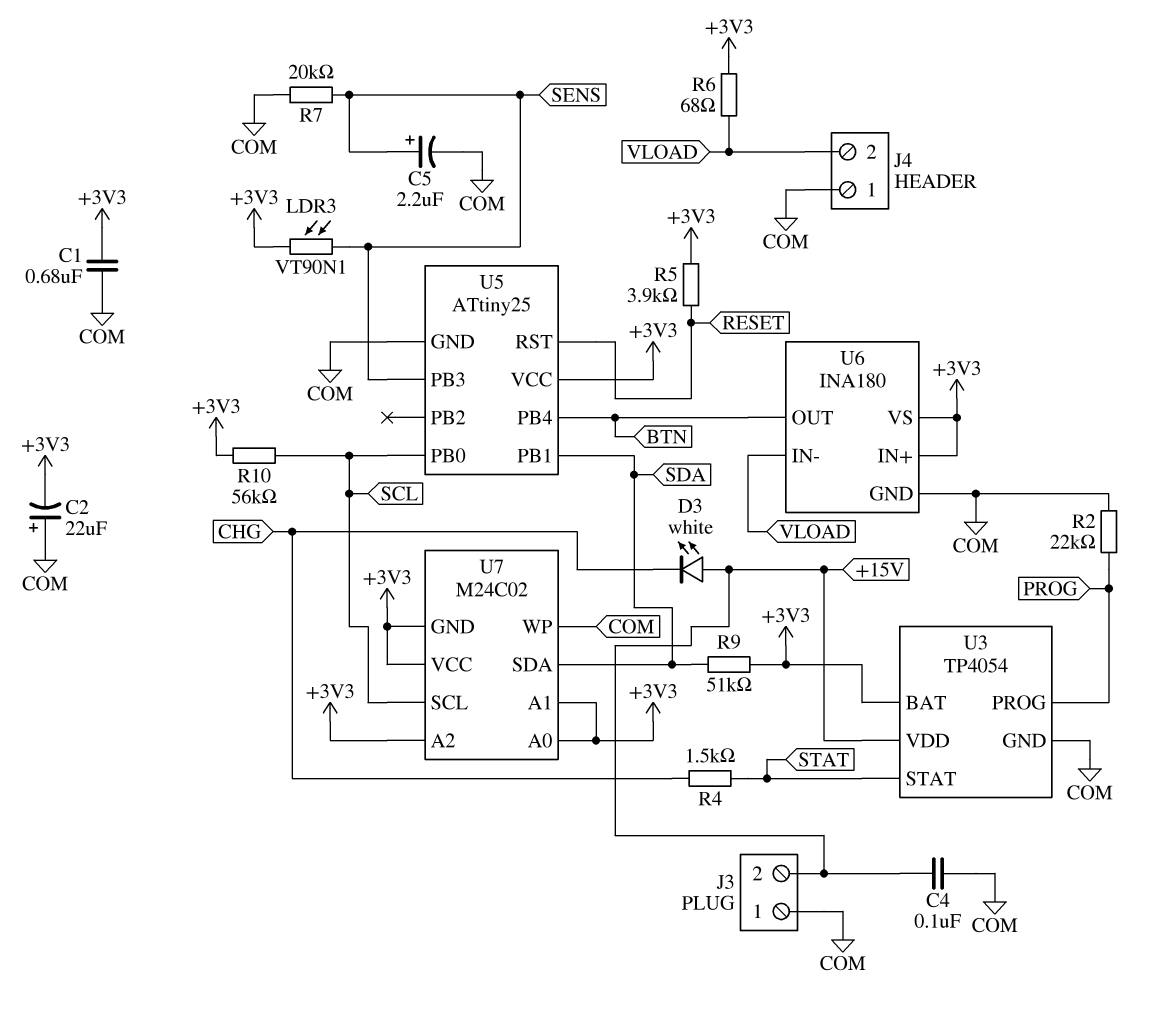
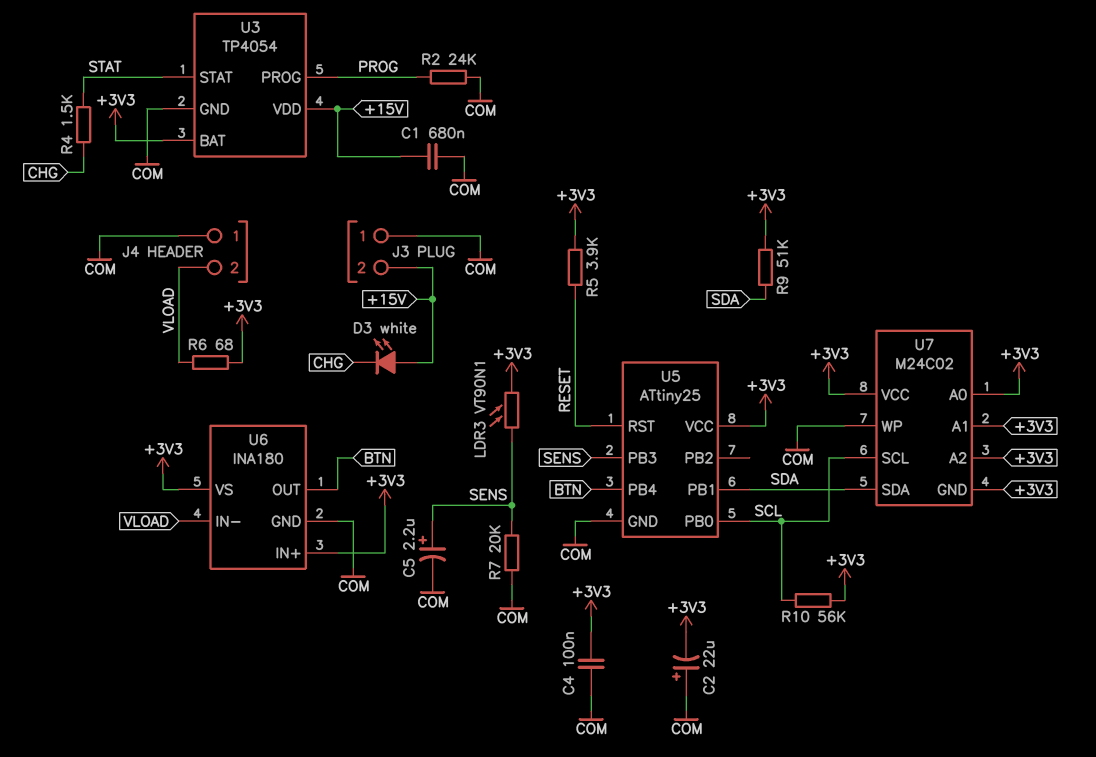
C1: 680nF (+3V3, COM) -> 680nF (+15V, COM)
C4: 100nF (+15V, COM) -> 100nF (+3V3, COM)
R2: 22k (COM, PROG) -> 24k (COM, PROG)

